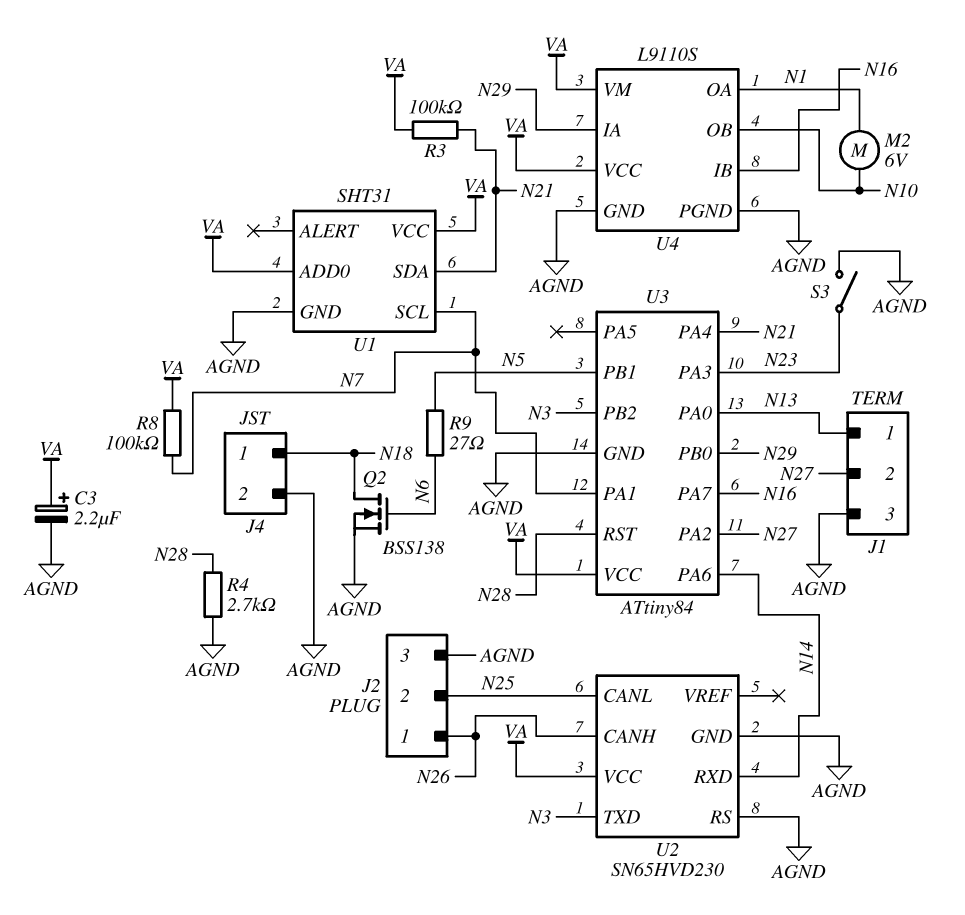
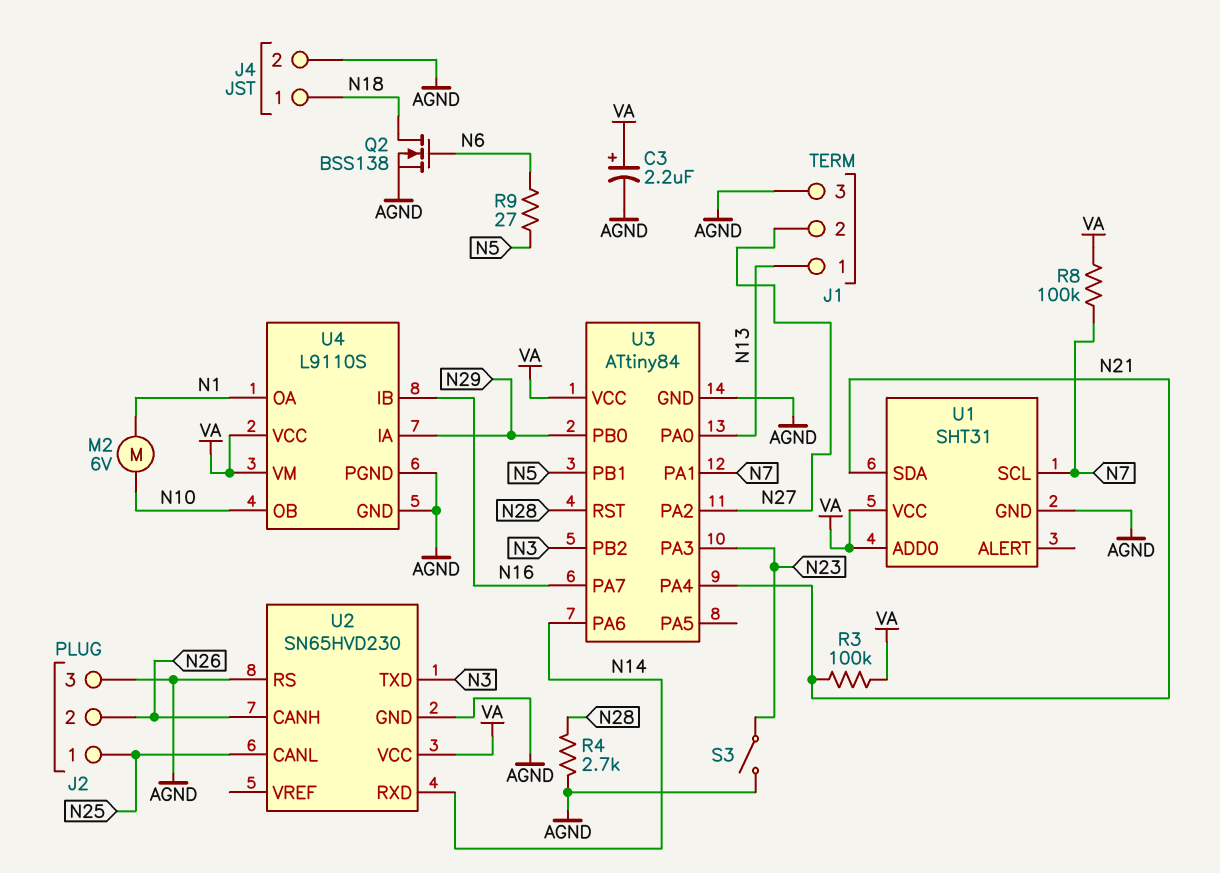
J2 pin 1: N26 -> N25
J2 pin 2: N25 -> N26

